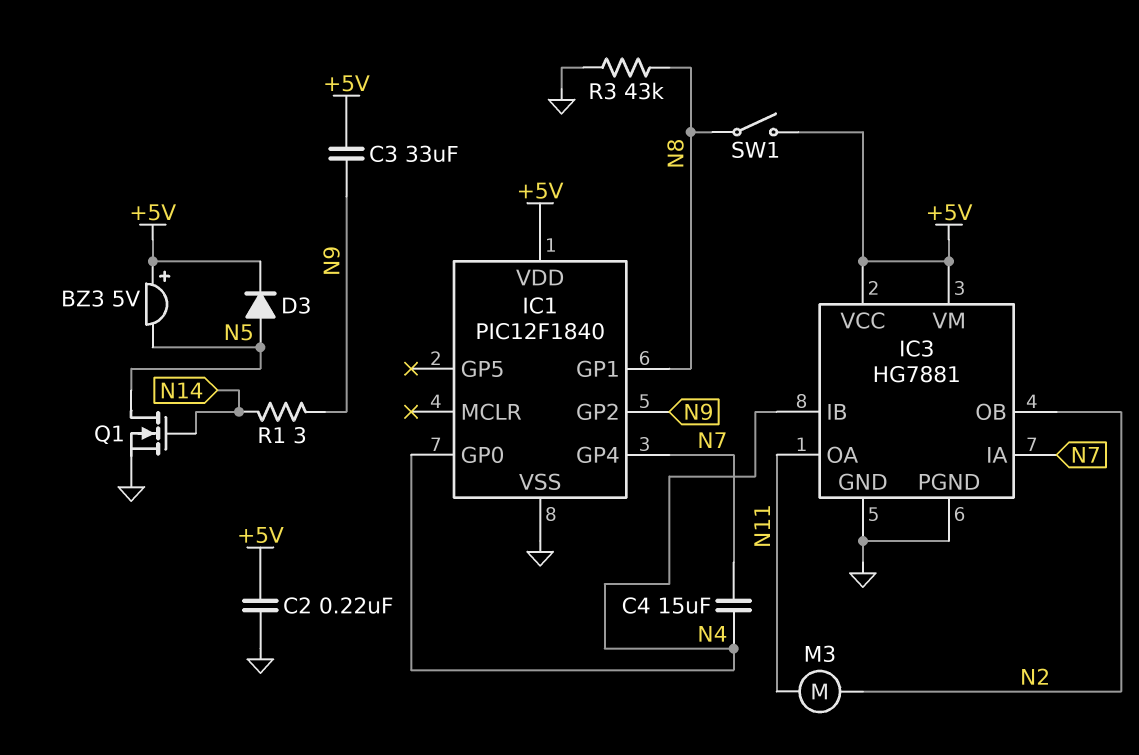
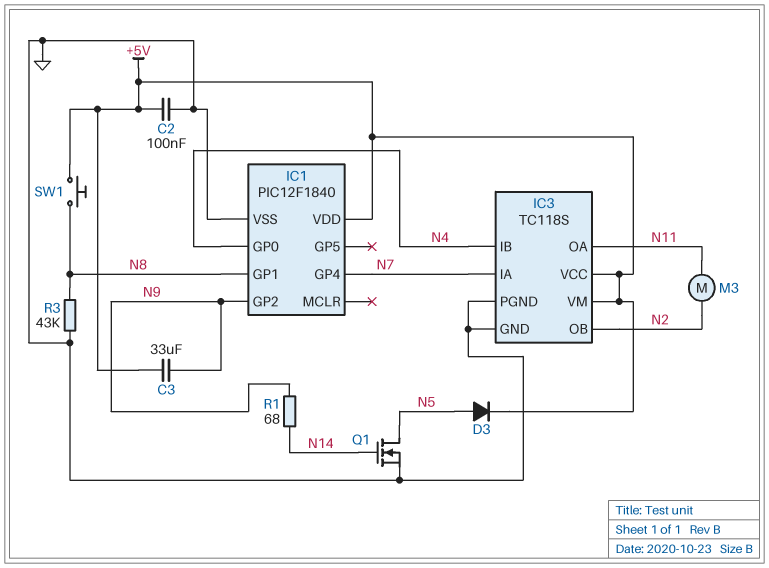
BZ3: buzzer 5V (plus +5V, minus N5) -> none
C2: 220nF (+5V, GND) -> 100nF (+5V, GND)
C4: 15uF (N4, N7) -> none
IC3: HG7881 -> TC118S
R1: 3 (N9, N14) -> 68 (N9, N14)
SW1: switch (+5V, N8) -> button (+5V, N8)

